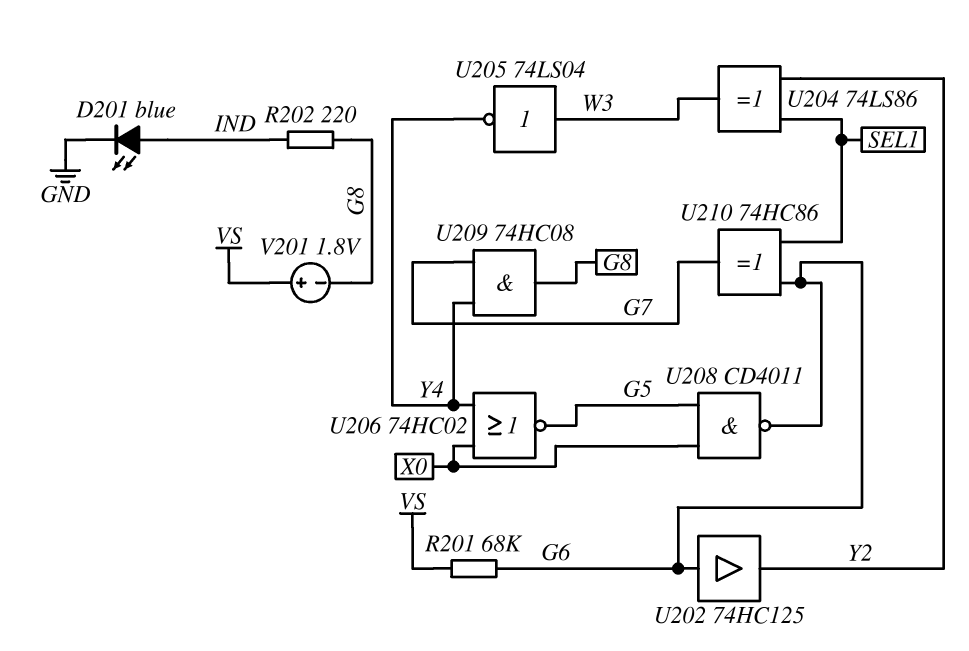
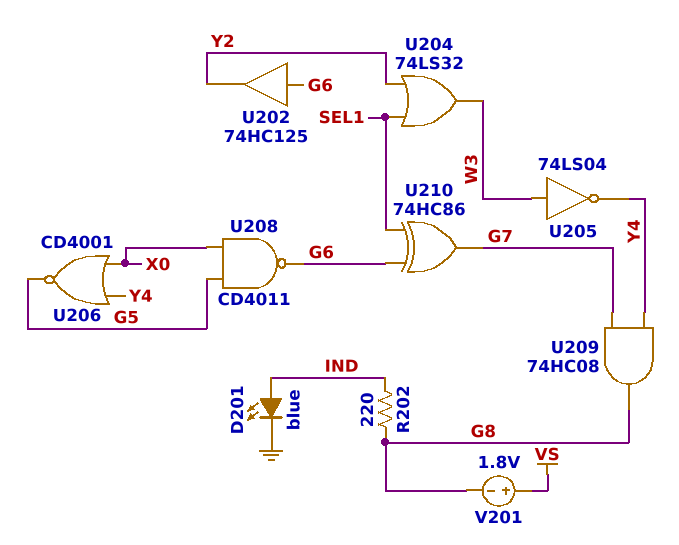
R201: 68k (G6, VS) -> none
U204: XOR 74LS86 (in SEL1, in Y2, out W3) -> OR 74LS32 (in SEL1, in Y2, out W3)
U206: NOR 74HC02 (in X0, in Y4, out G5) -> NOR CD4001 (in X0, in Y4, out G5)

